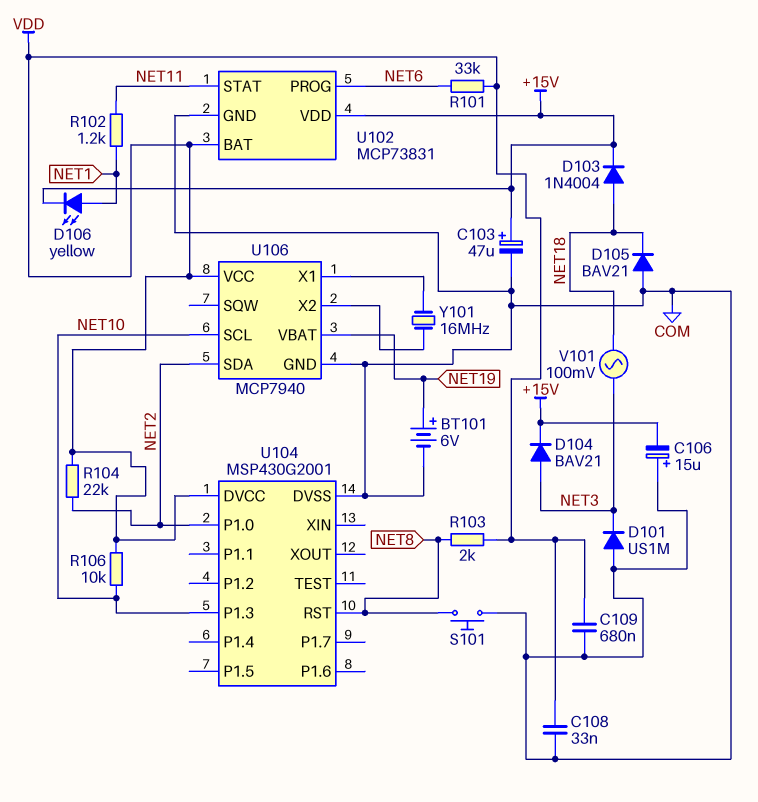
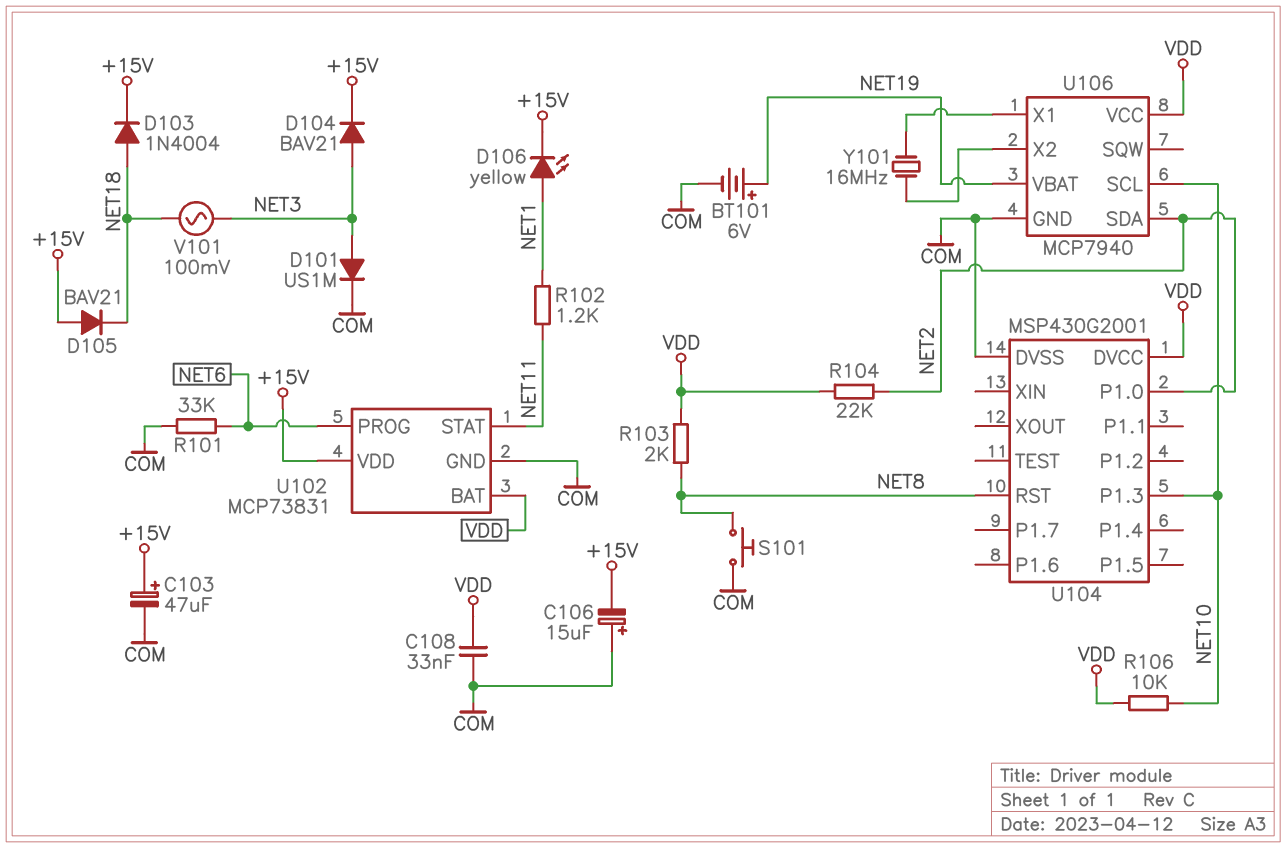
C109: 680nF (COM, VDD) -> none
D101: diode US1M (A COM, K NET3) -> diode US1M (A NET3, K COM)
D105: diode BAV21 (A COM, K NET18) -> diode BAV21 (A +15V, K NET18)
R101: 33k (NET6, VDD) -> 33k (COM, NET6)

